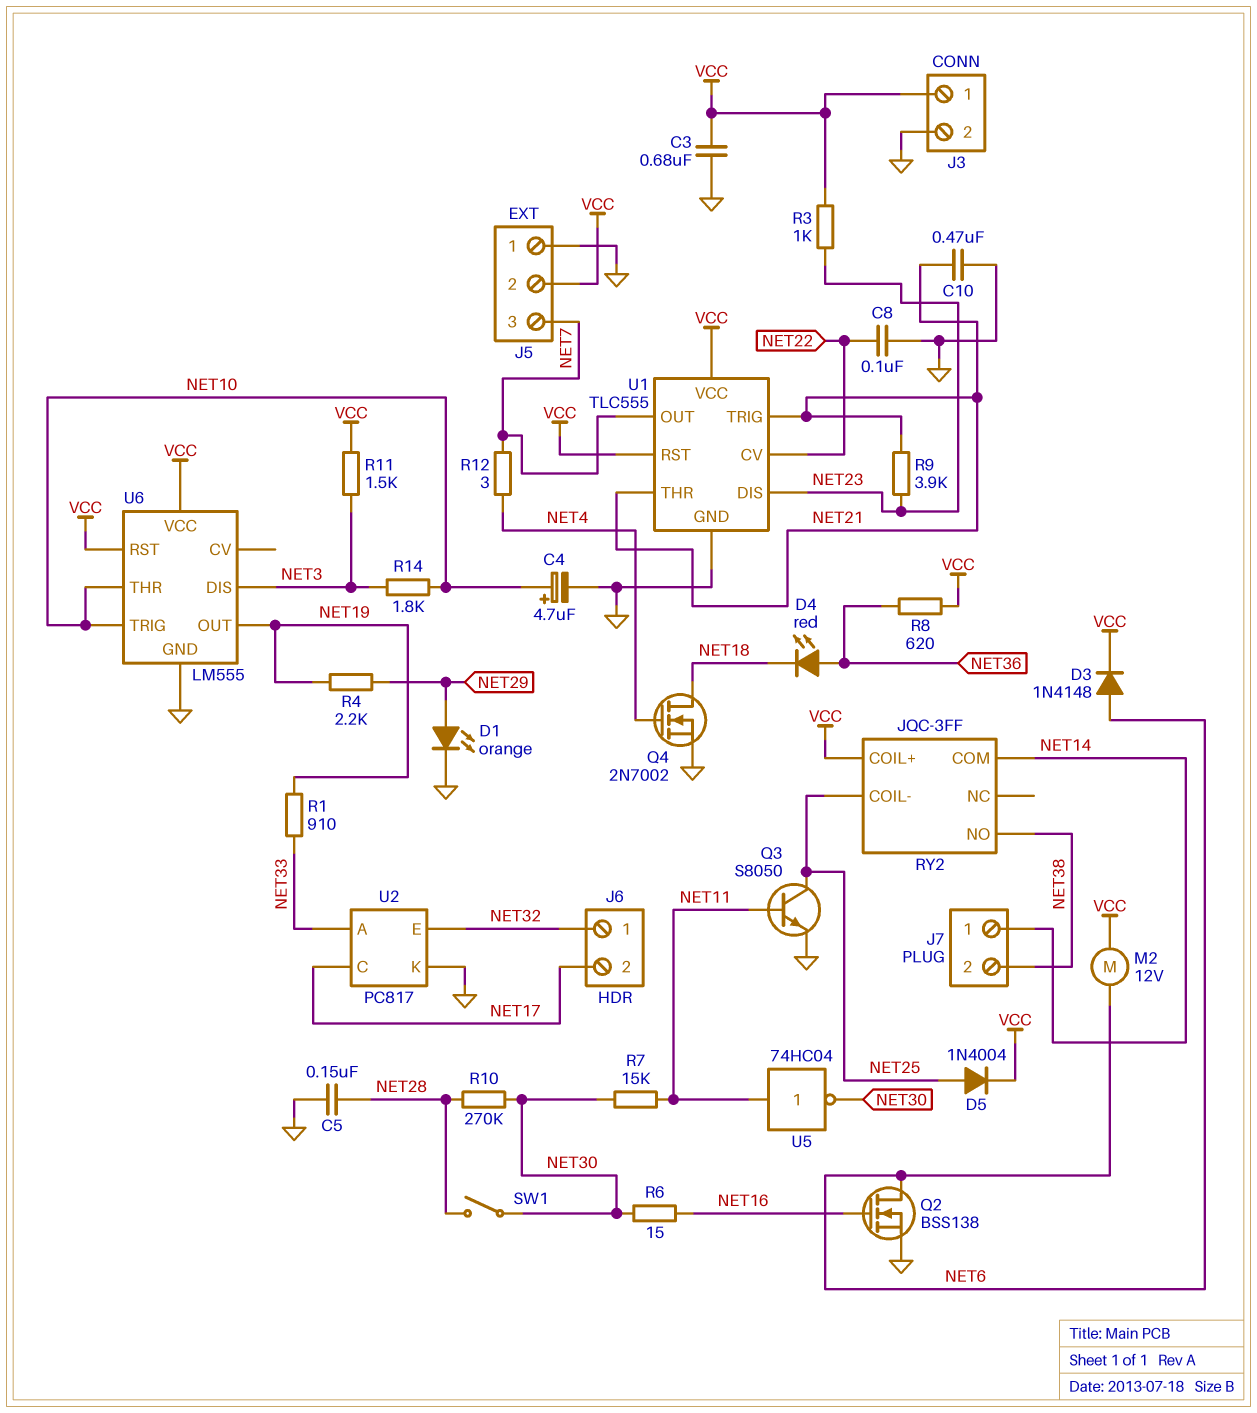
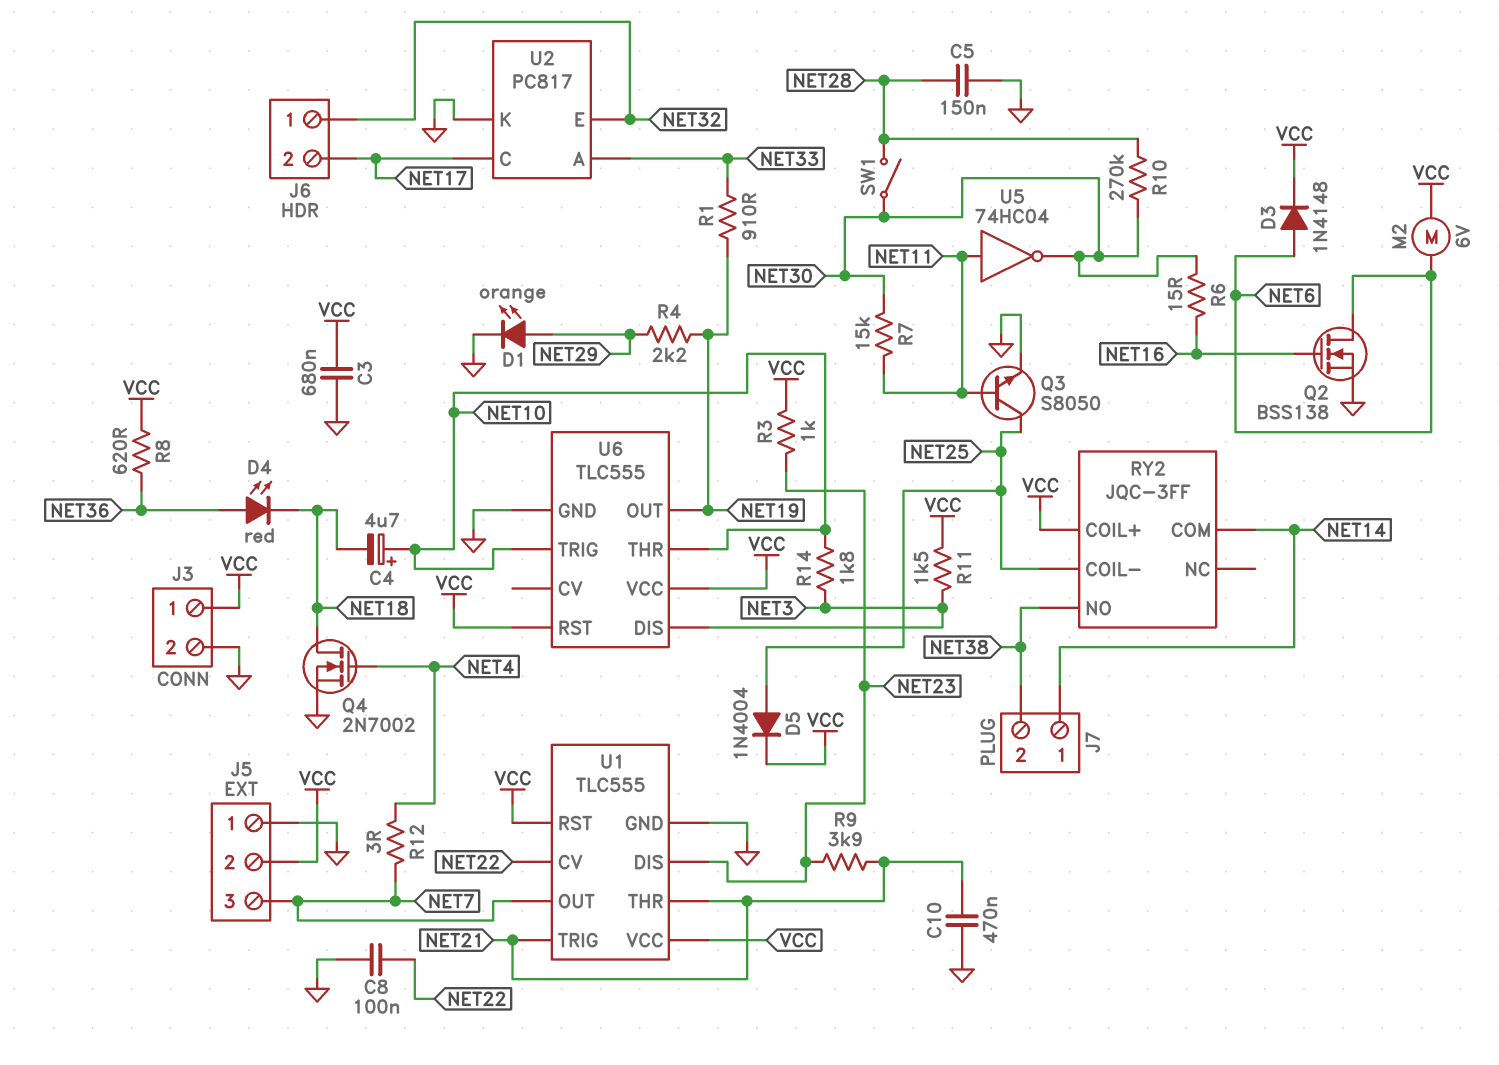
C4: 4.7uF (plus NET10, minus GND) -> 4.7uF (plus NET10, minus NET18)
M2: motor 12V (NET6, VCC) -> motor 6V (NET6, VCC)
U6: LM555 -> TLC555

